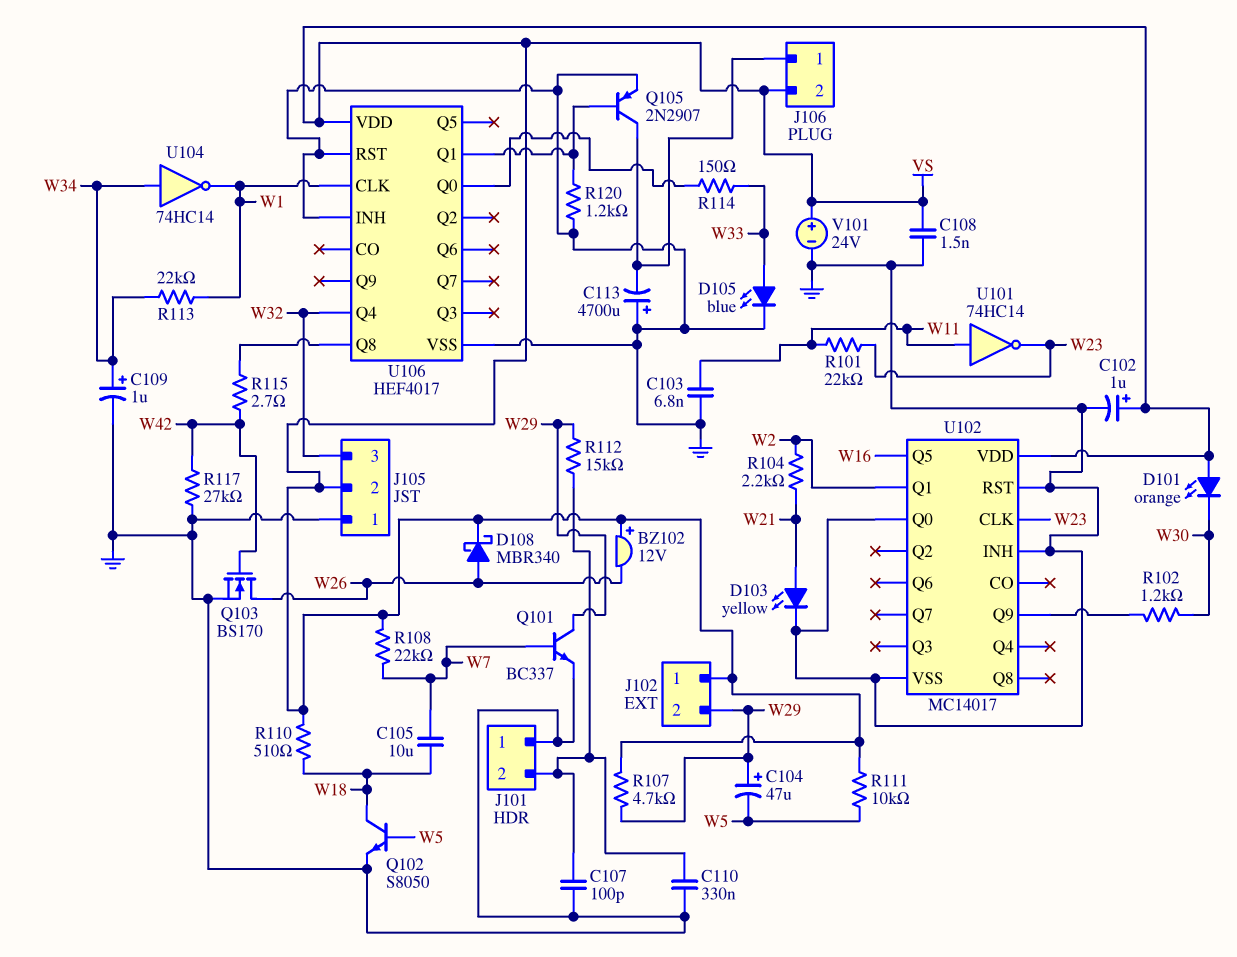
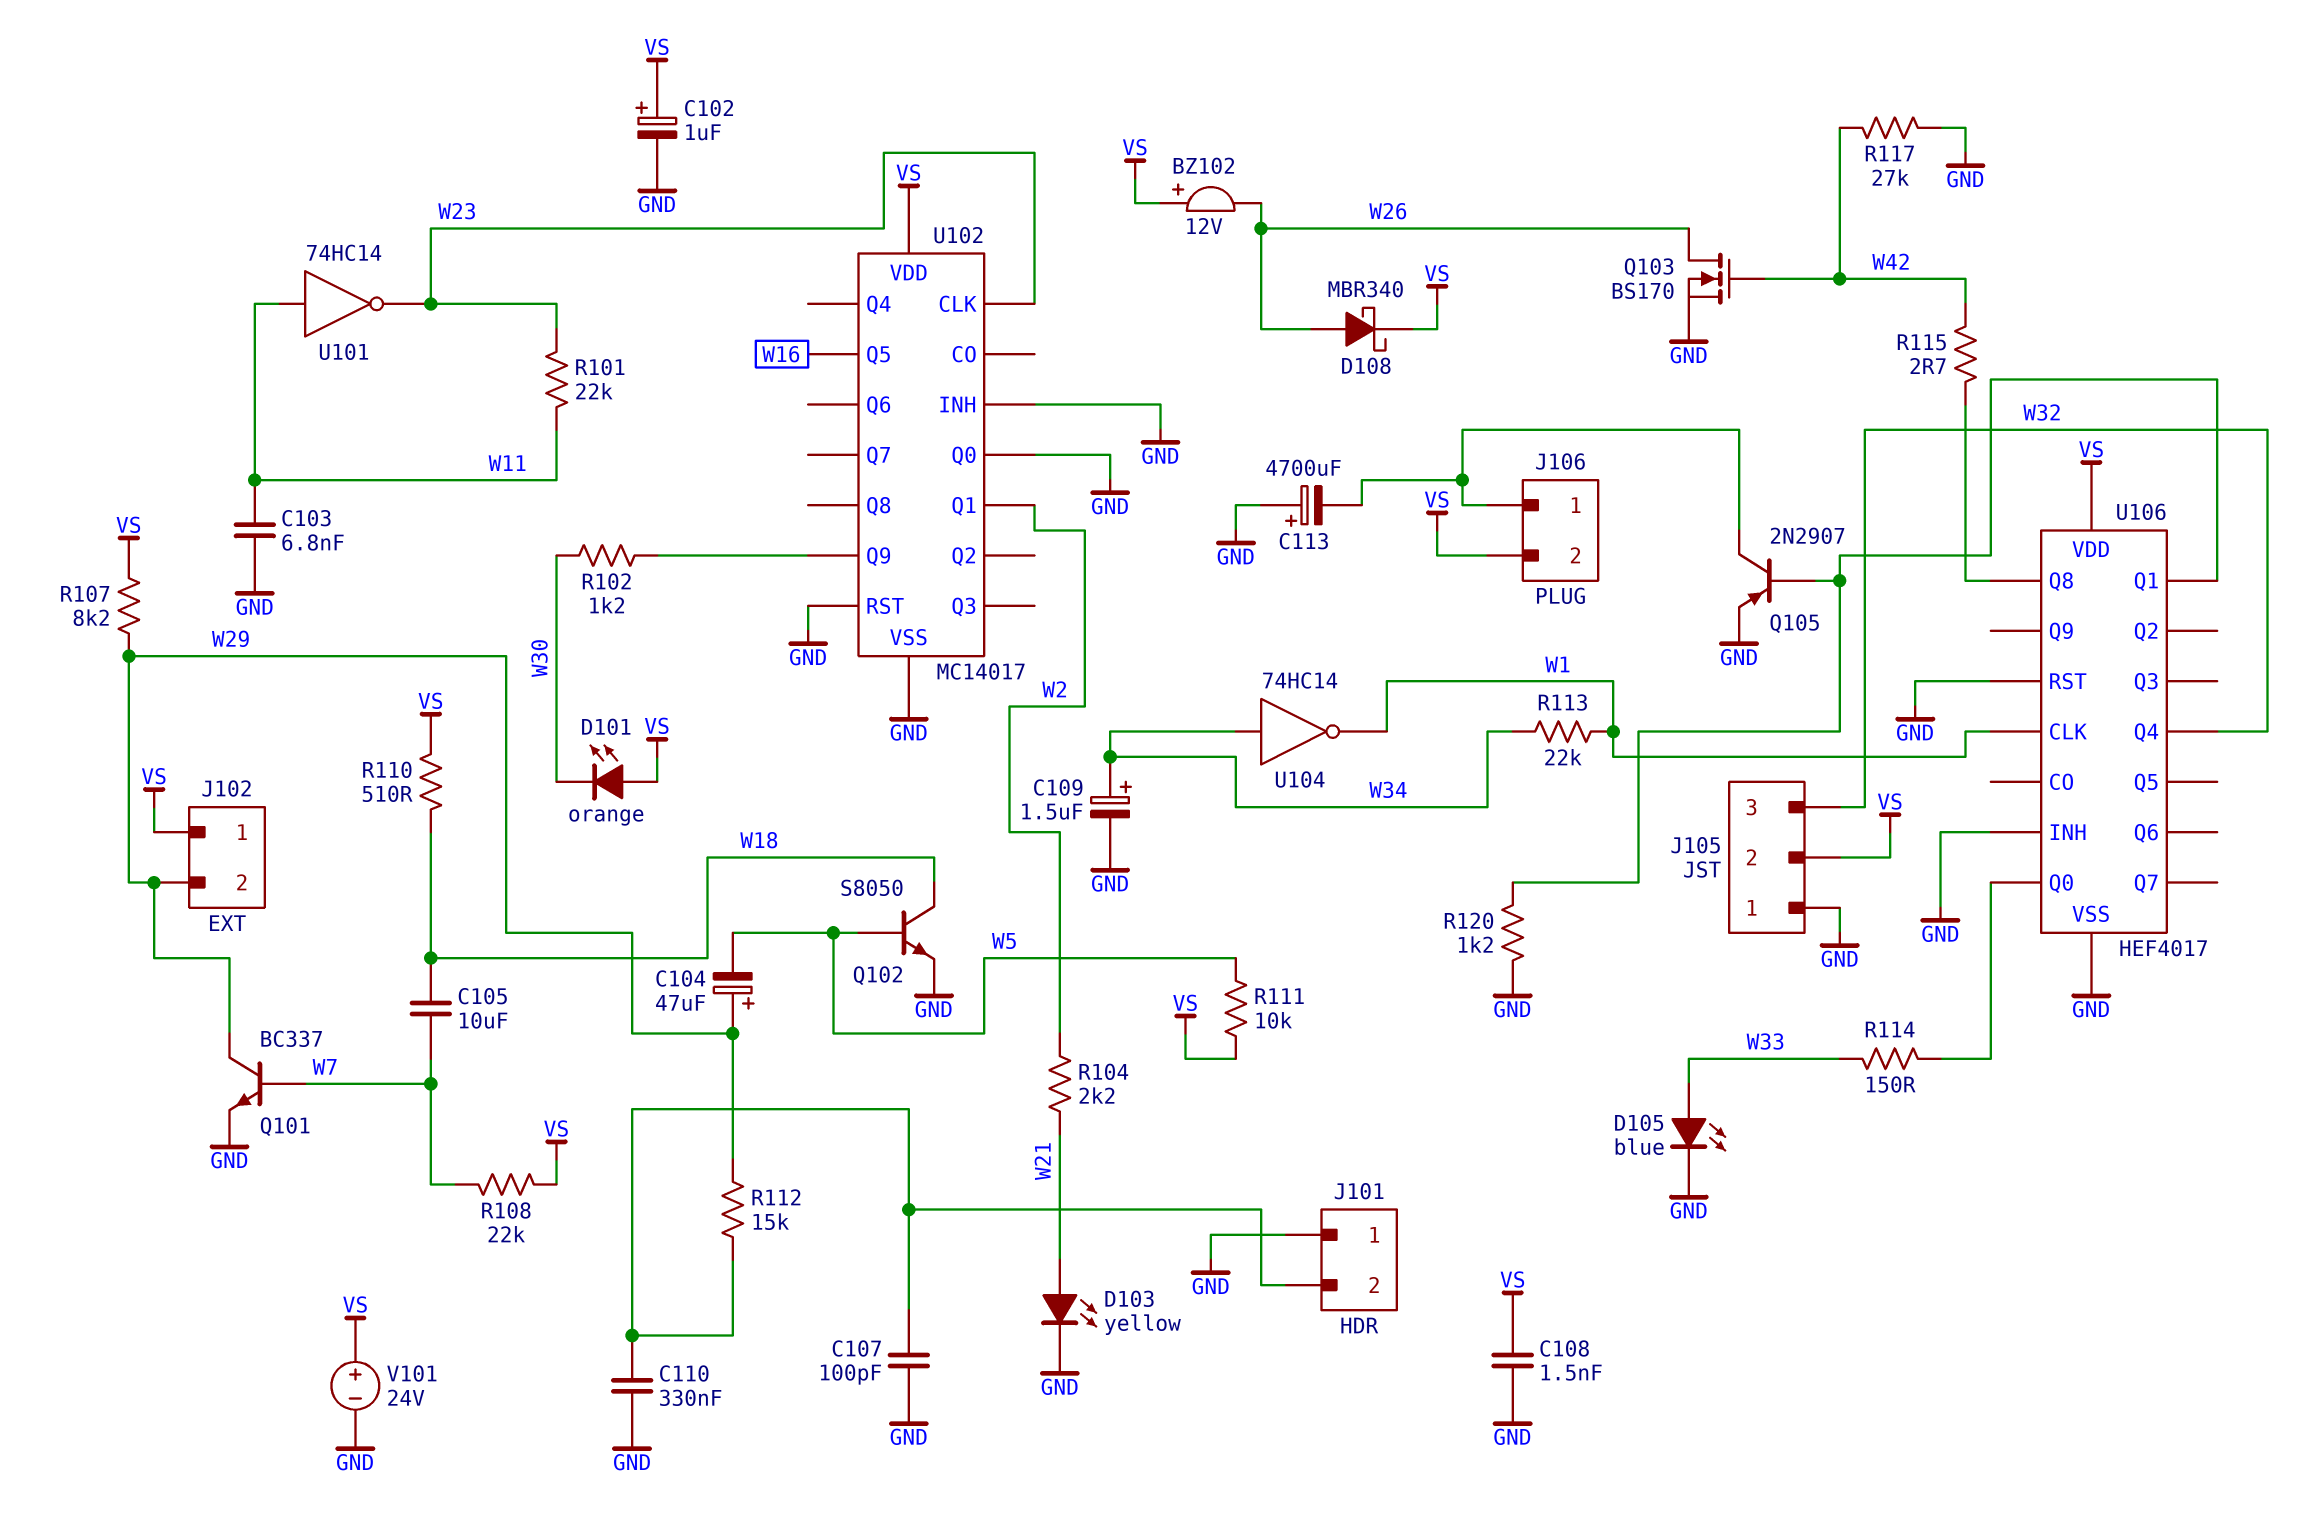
C109: 1uF (plus W34, minus GND) -> 1.5uF (plus W34, minus GND)
R107: 4.7k (VS, W29) -> 8.2k (VS, W29)

